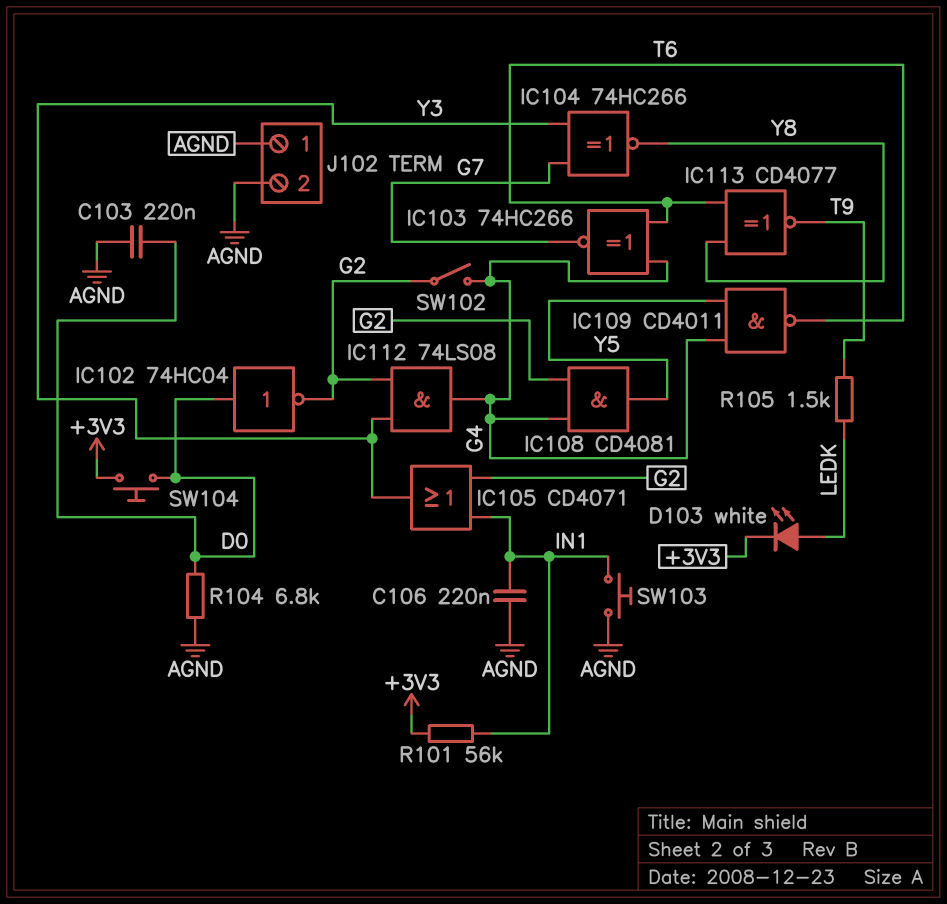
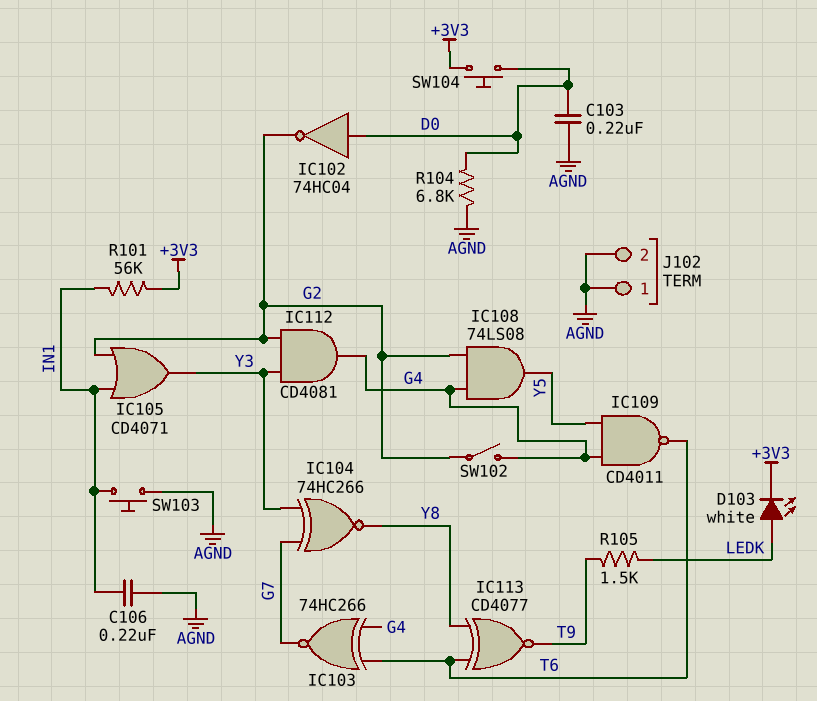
IC108: AND CD4081 (in G2, in G4, out Y5) -> AND 74LS08 (in G2, in G4, out Y5)
IC112: AND 74LS08 (in G2, in Y3, out G4) -> AND CD4081 (in G2, in Y3, out G4)

